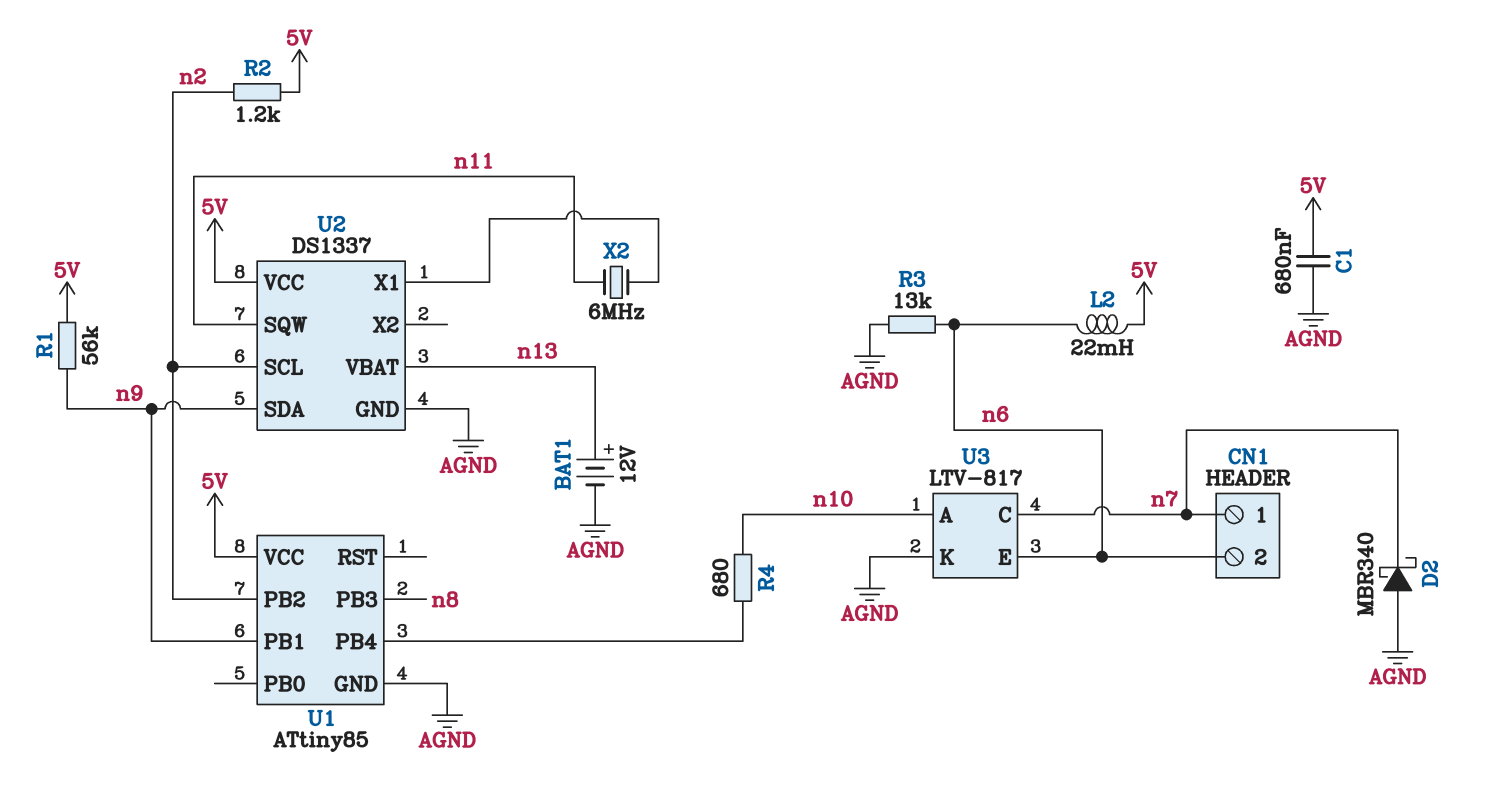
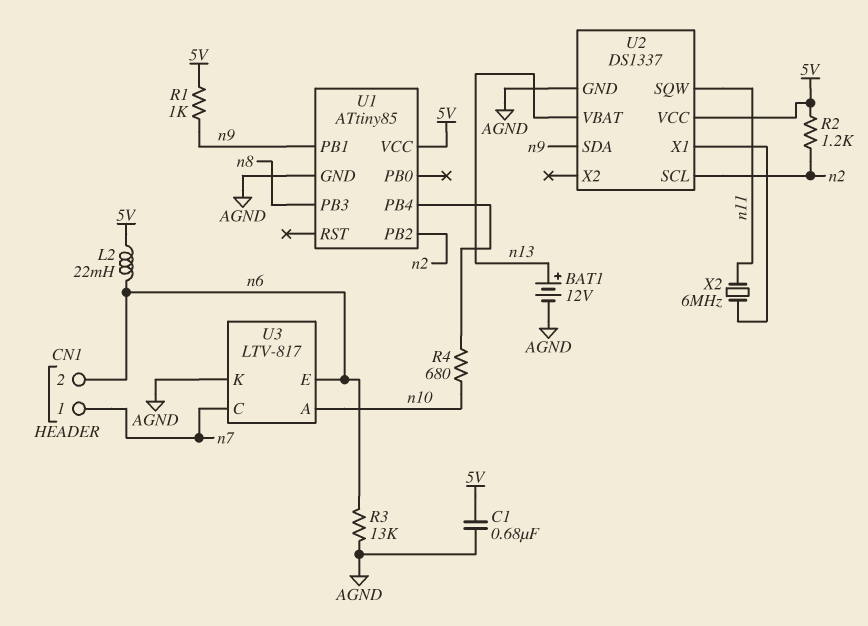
D2: schottky MBR340 (A AGND, K n7) -> none
R1: 56k (5V, n9) -> 1k (5V, n9)

